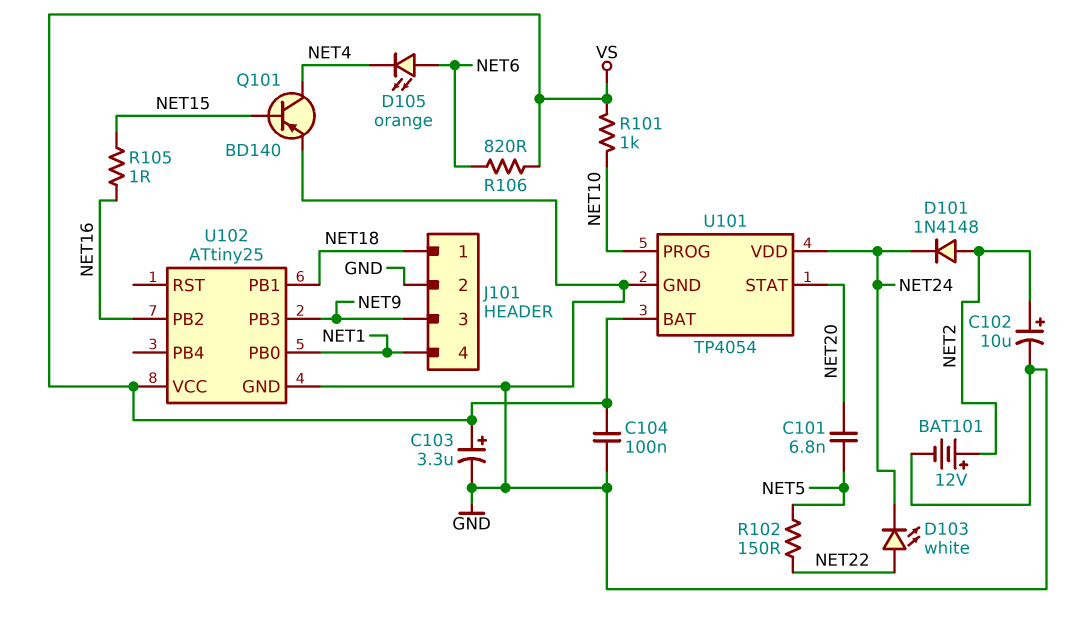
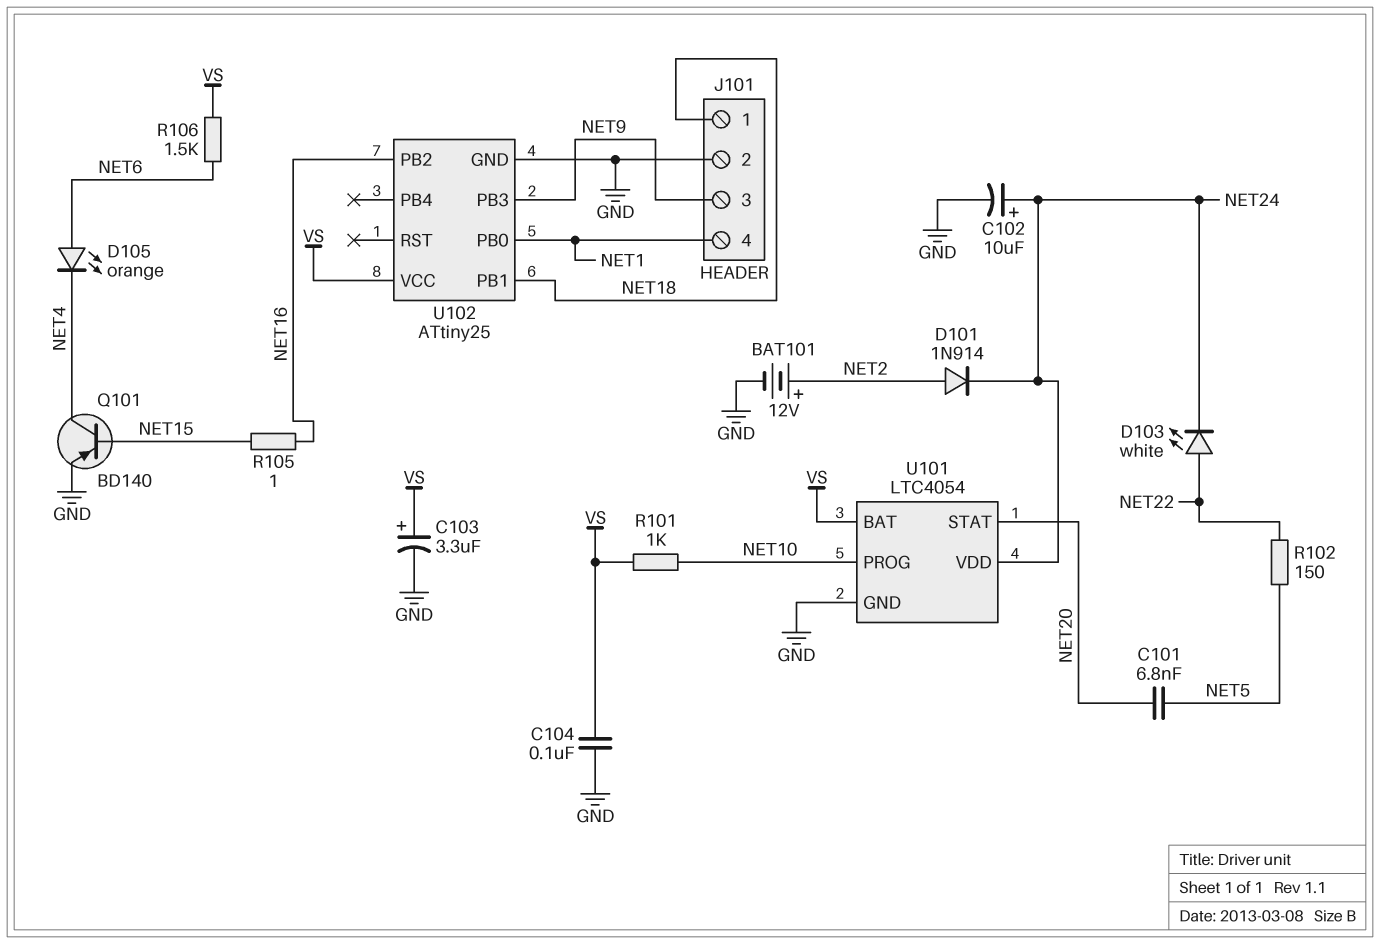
C102: 10uF (plus NET2, minus GND) -> 10uF (plus NET24, minus GND)
D101: diode 1N4148 (A NET2, K NET24) -> diode 1N914 (A NET2, K NET24)
R106: 820 (NET6, VS) -> 1.5k (NET6, VS)
U101: TP4054 -> LTC4054

